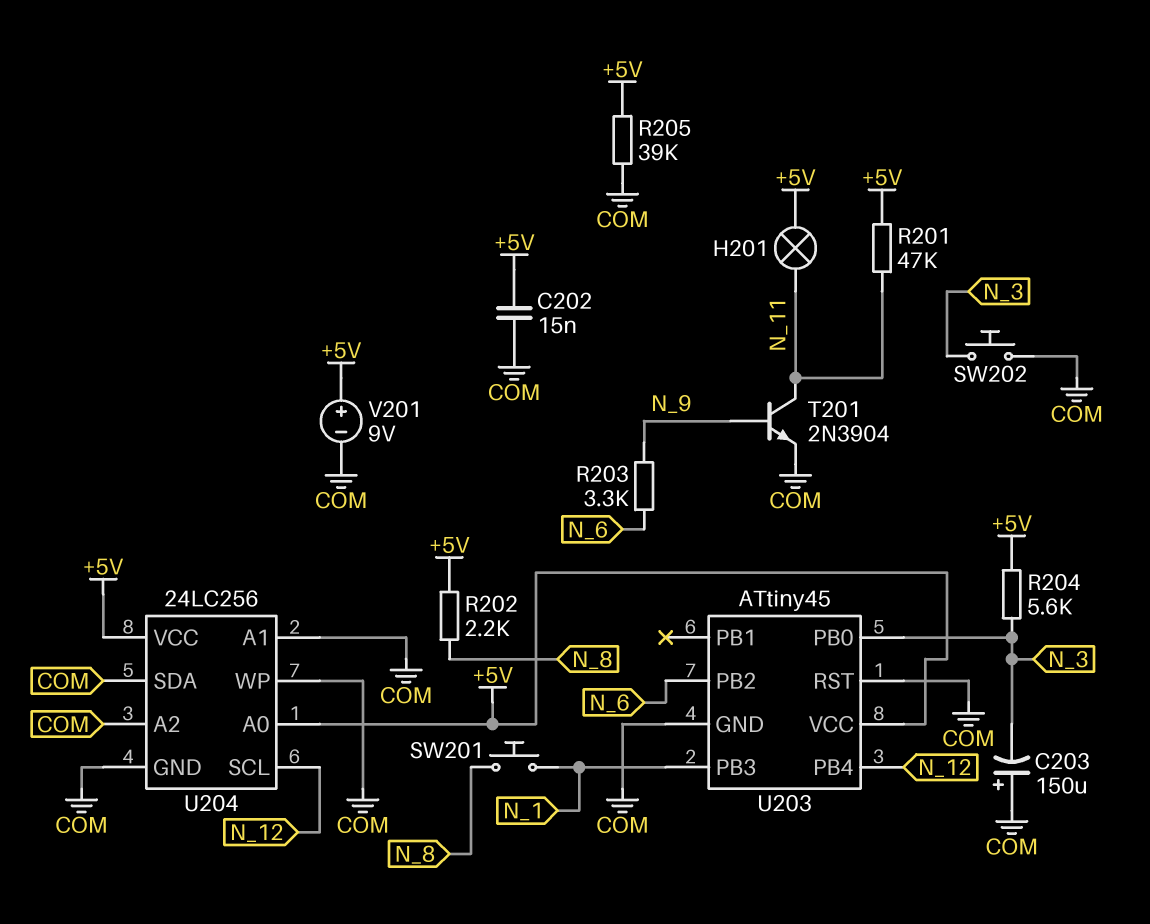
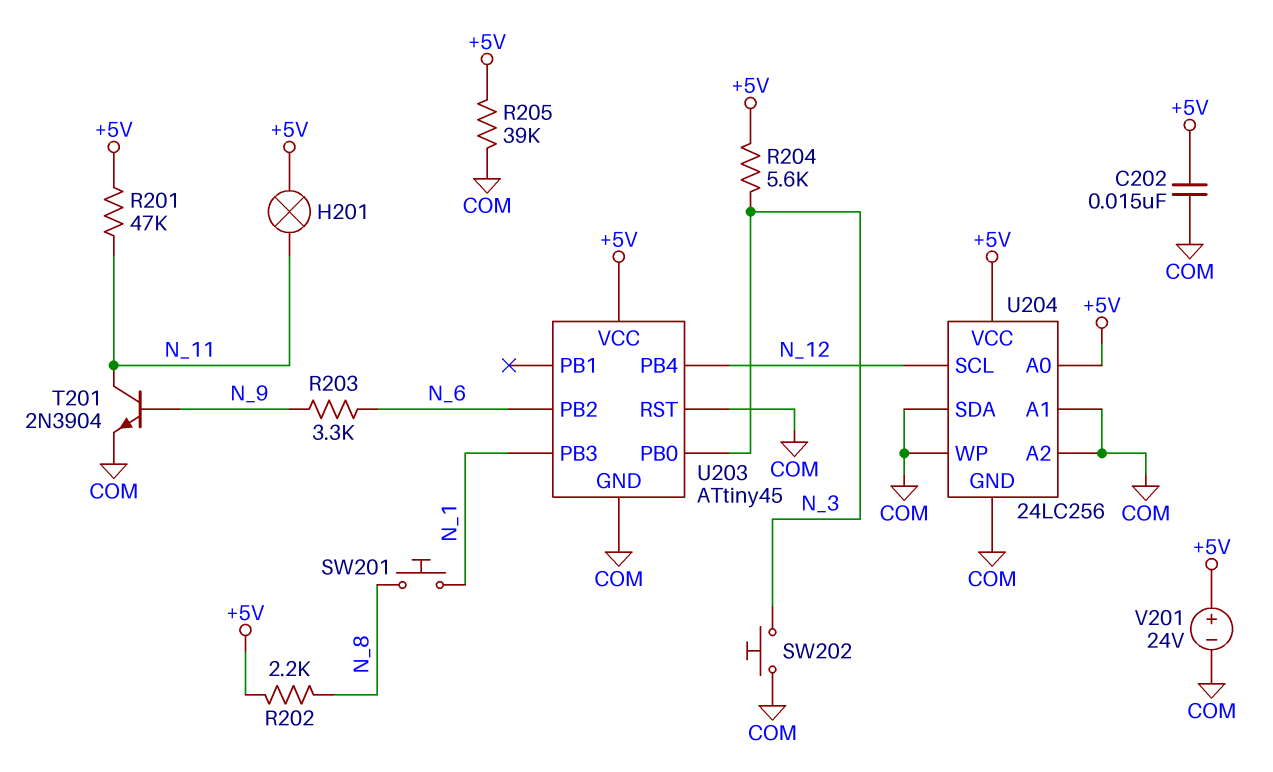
C203: 150uF (plus COM, minus N_3) -> none
V201: 9V (plus +5V, minus COM) -> 24V (plus +5V, minus COM)

